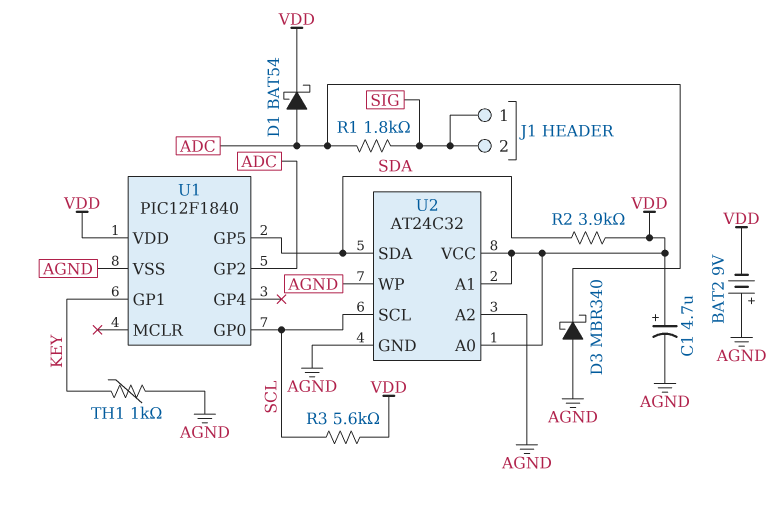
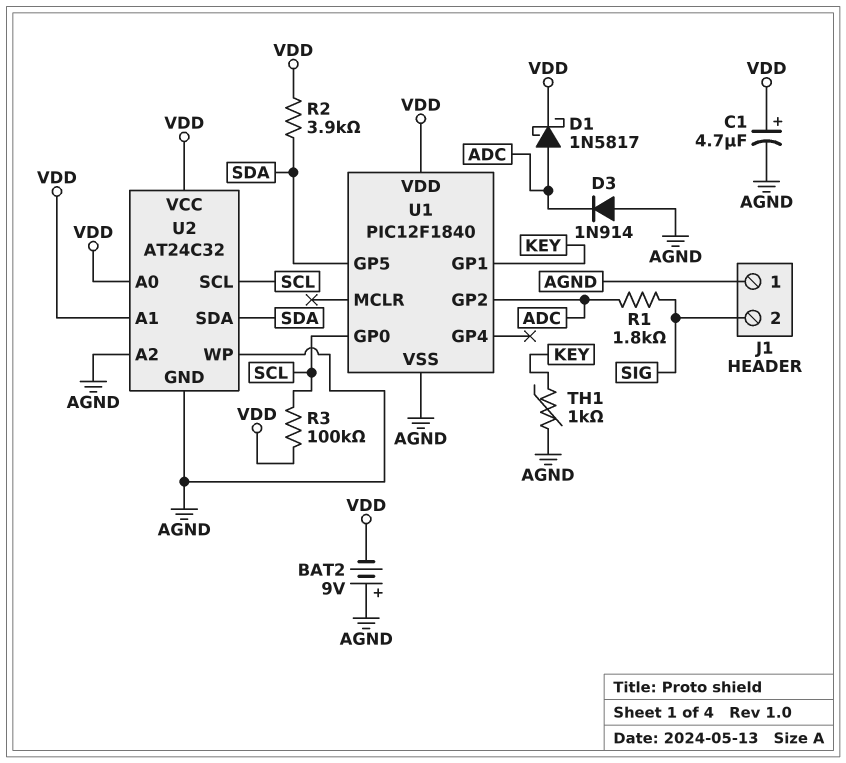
D1: schottky BAT54 (A ADC, K VDD) -> schottky 1N5817 (A ADC, K VDD)
D3: schottky MBR340 (A AGND, K ADC) -> diode 1N914 (A AGND, K ADC)
J1 pin 1: SIG -> AGND
R3: 5.6k (SCL, VDD) -> 100k (SCL, VDD)

